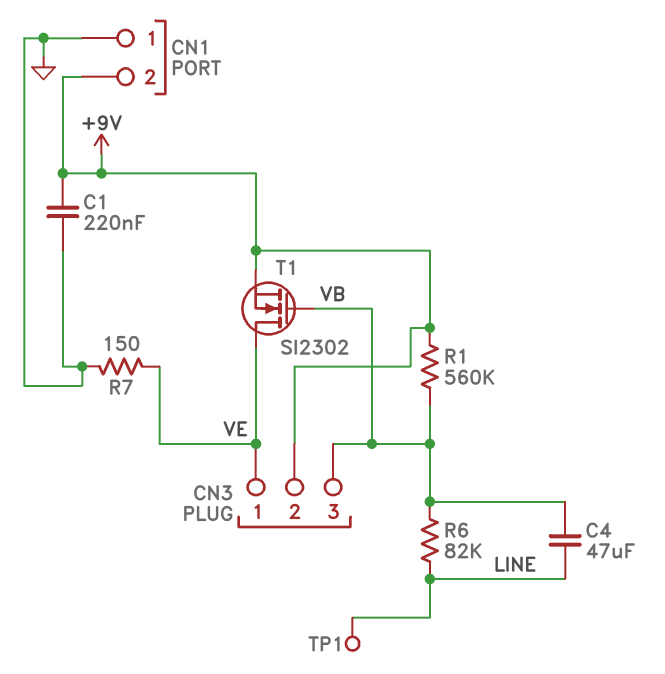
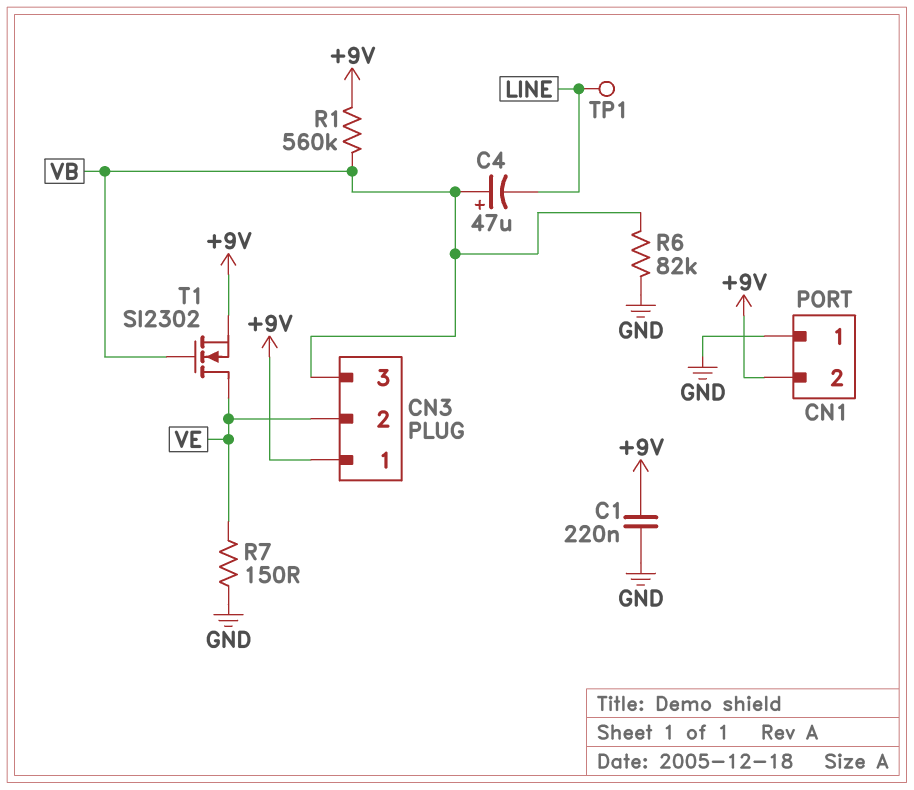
C4: 47uF (LINE, VB) -> 47uF (plus VB, minus LINE)
CN3 pin 1: VE -> +9V
CN3 pin 2: +9V -> VE
R6: 82k (LINE, VB) -> 82k (GND, VB)

